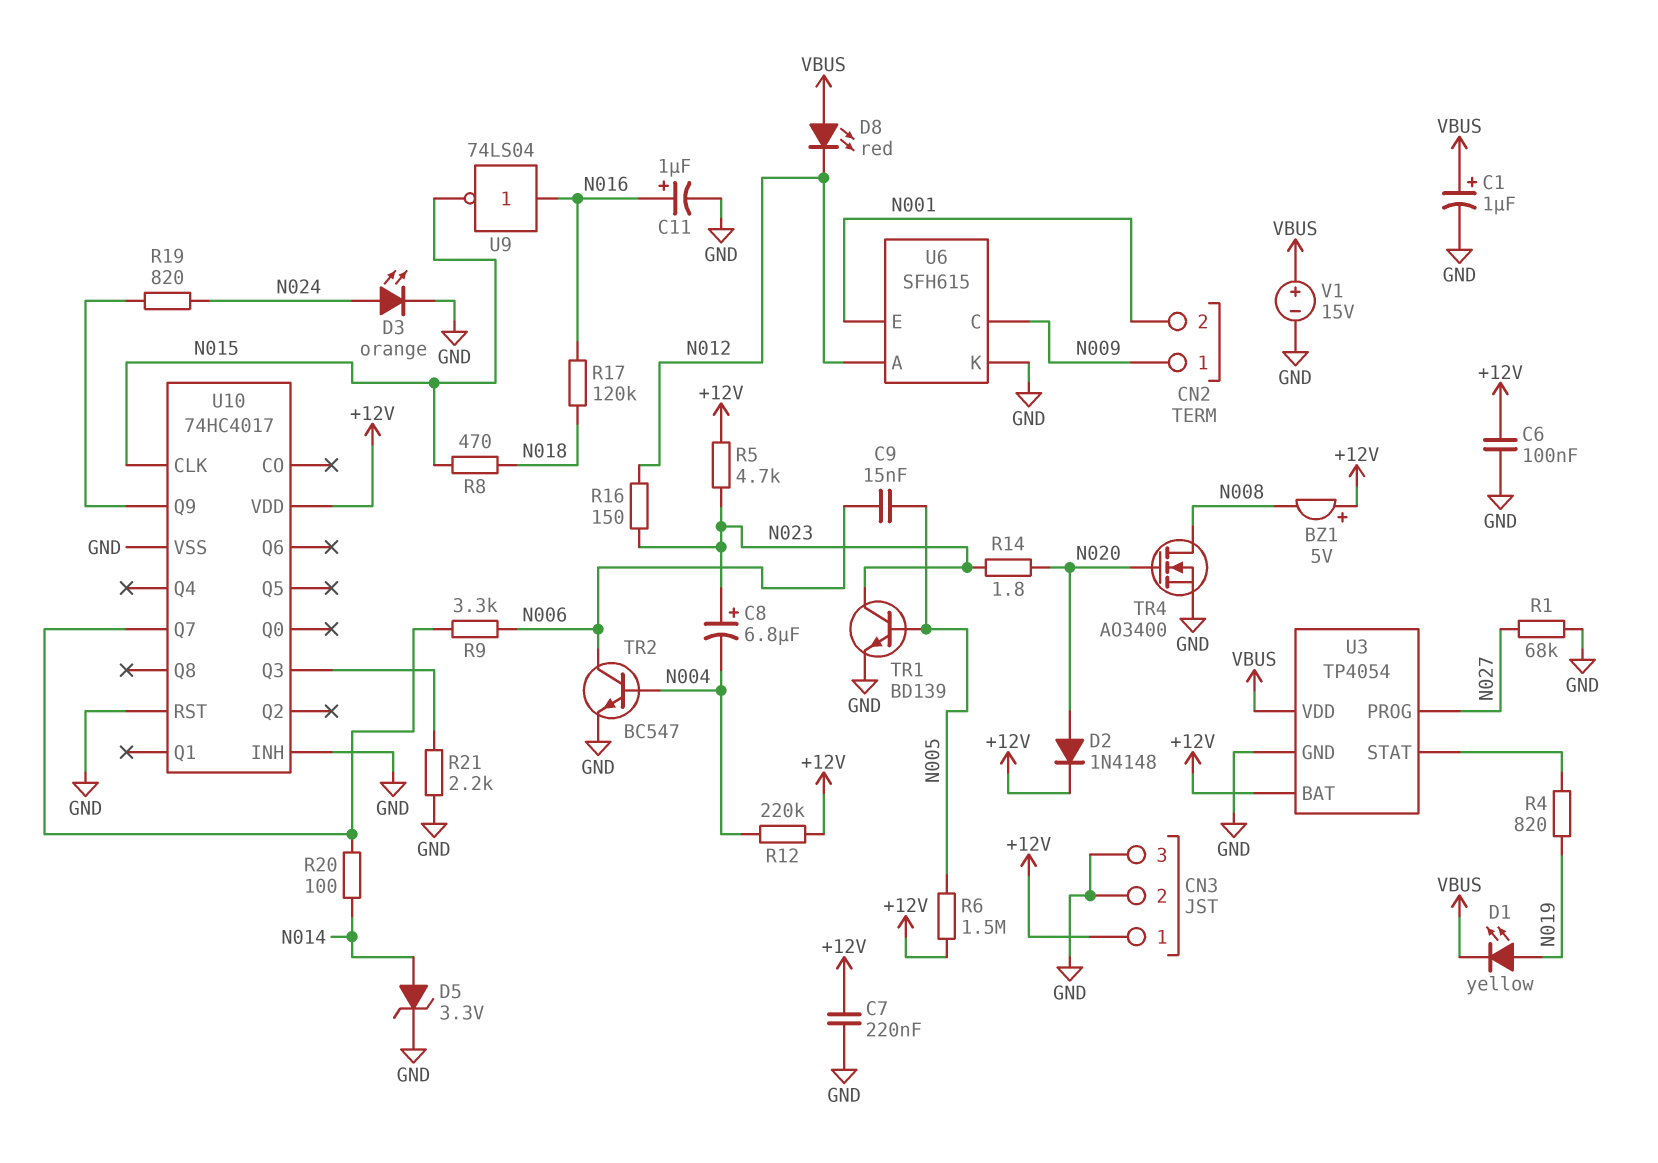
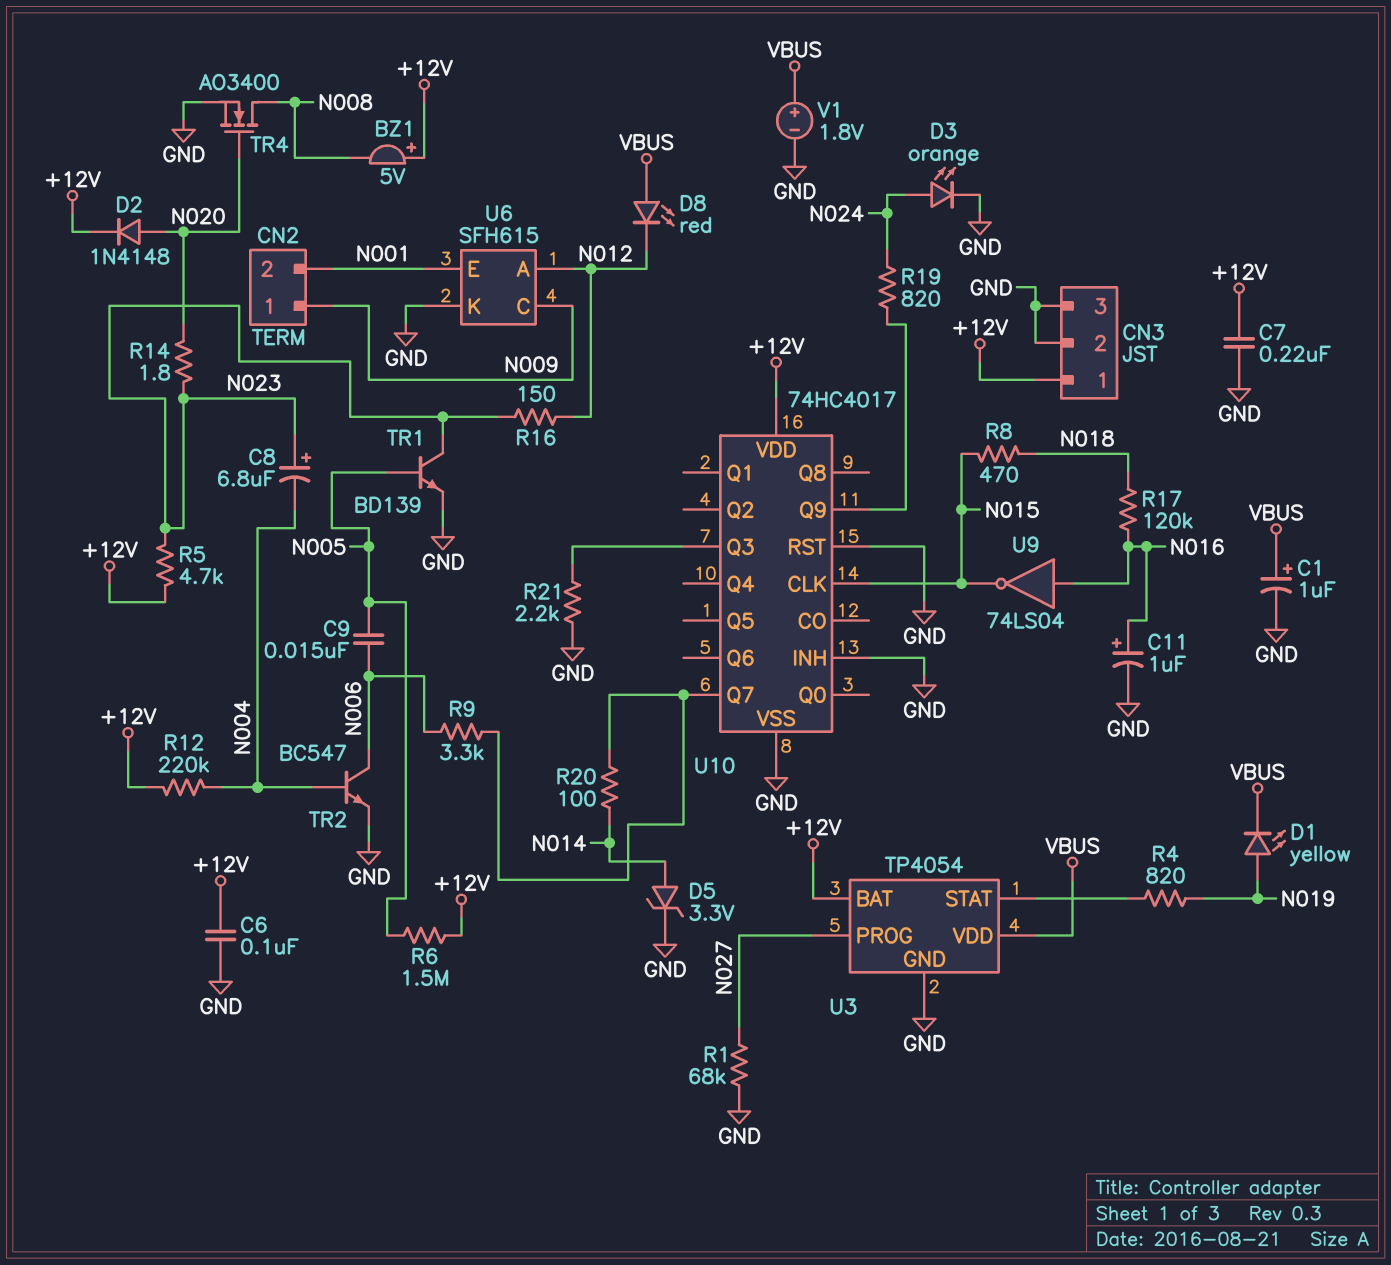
V1: 15V (plus VBUS, minus GND) -> 1.8V (plus VBUS, minus GND)

